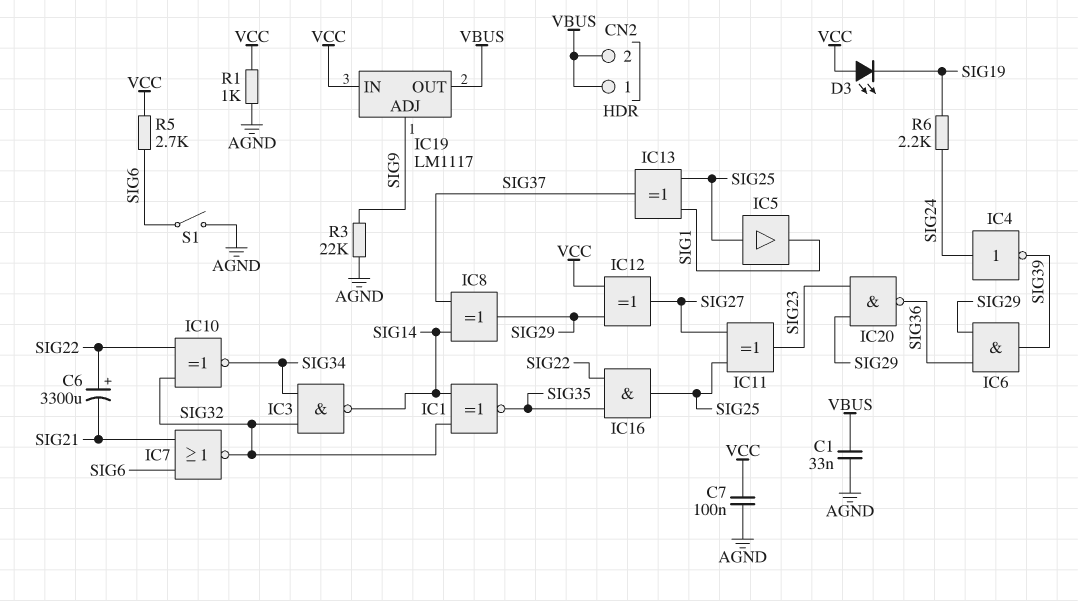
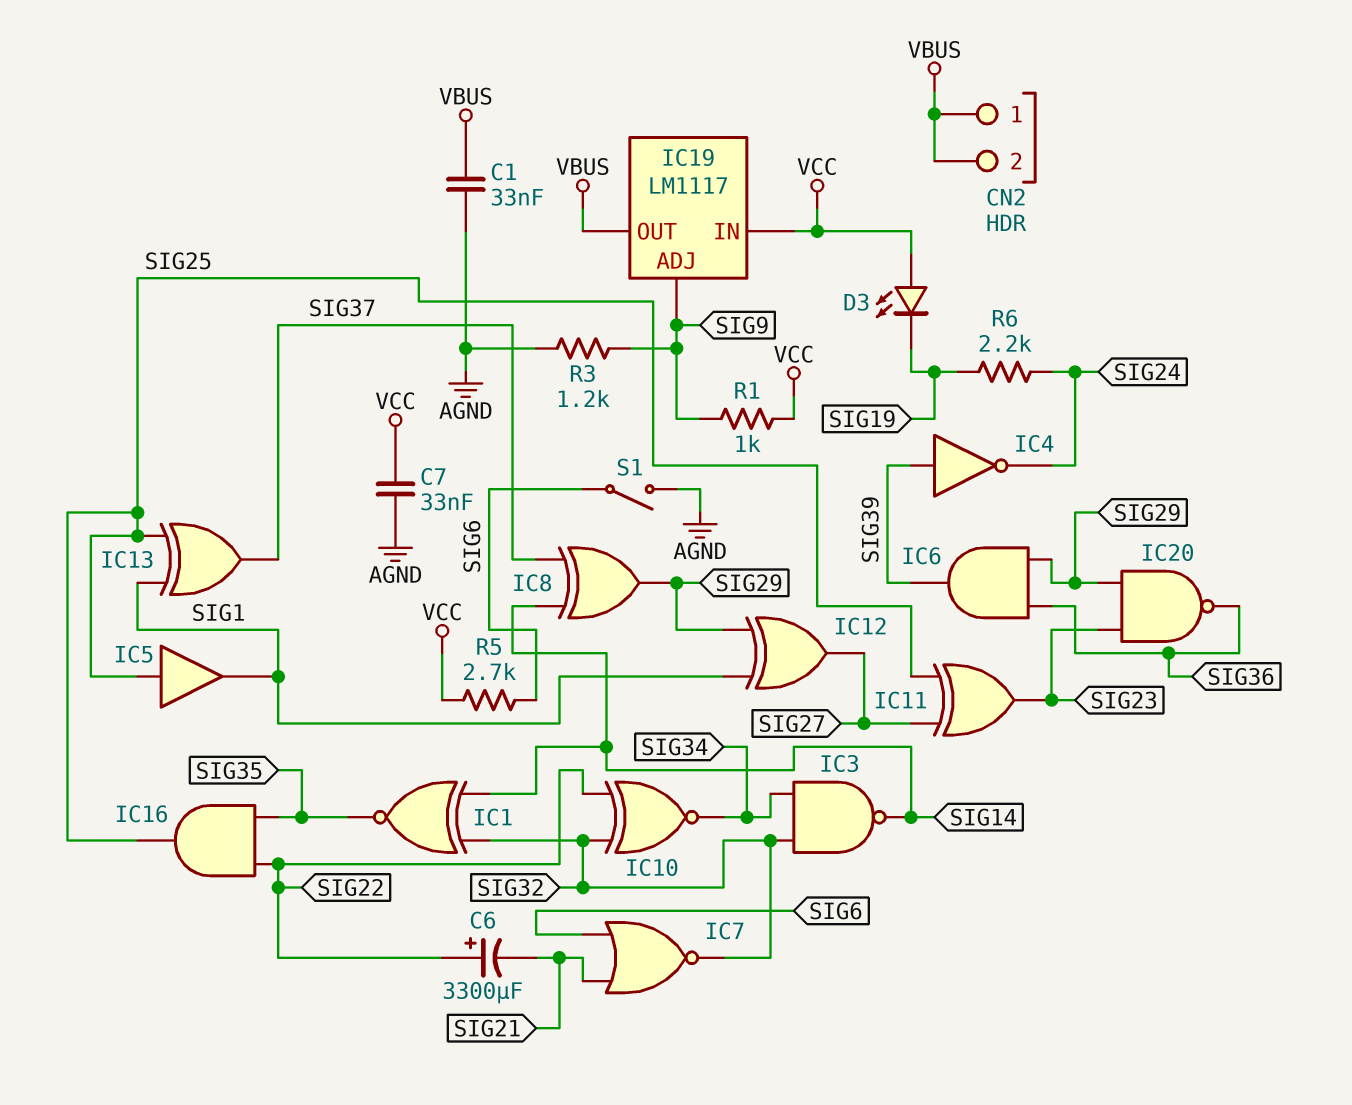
C7: 100nF (AGND, VCC) -> 33nF (AGND, VCC)
IC4: NOT (in SIG24, out SIG39) -> NOT (in SIG39, out SIG24)
IC12: XOR (in SIG29, in VCC, out SIG27) -> XOR (in SIG1, in SIG29, out SIG27)
R1: 1k (AGND, VCC) -> 1k (SIG9, VCC)
R3: 22k (AGND, SIG9) -> 1.2k (AGND, SIG9)

